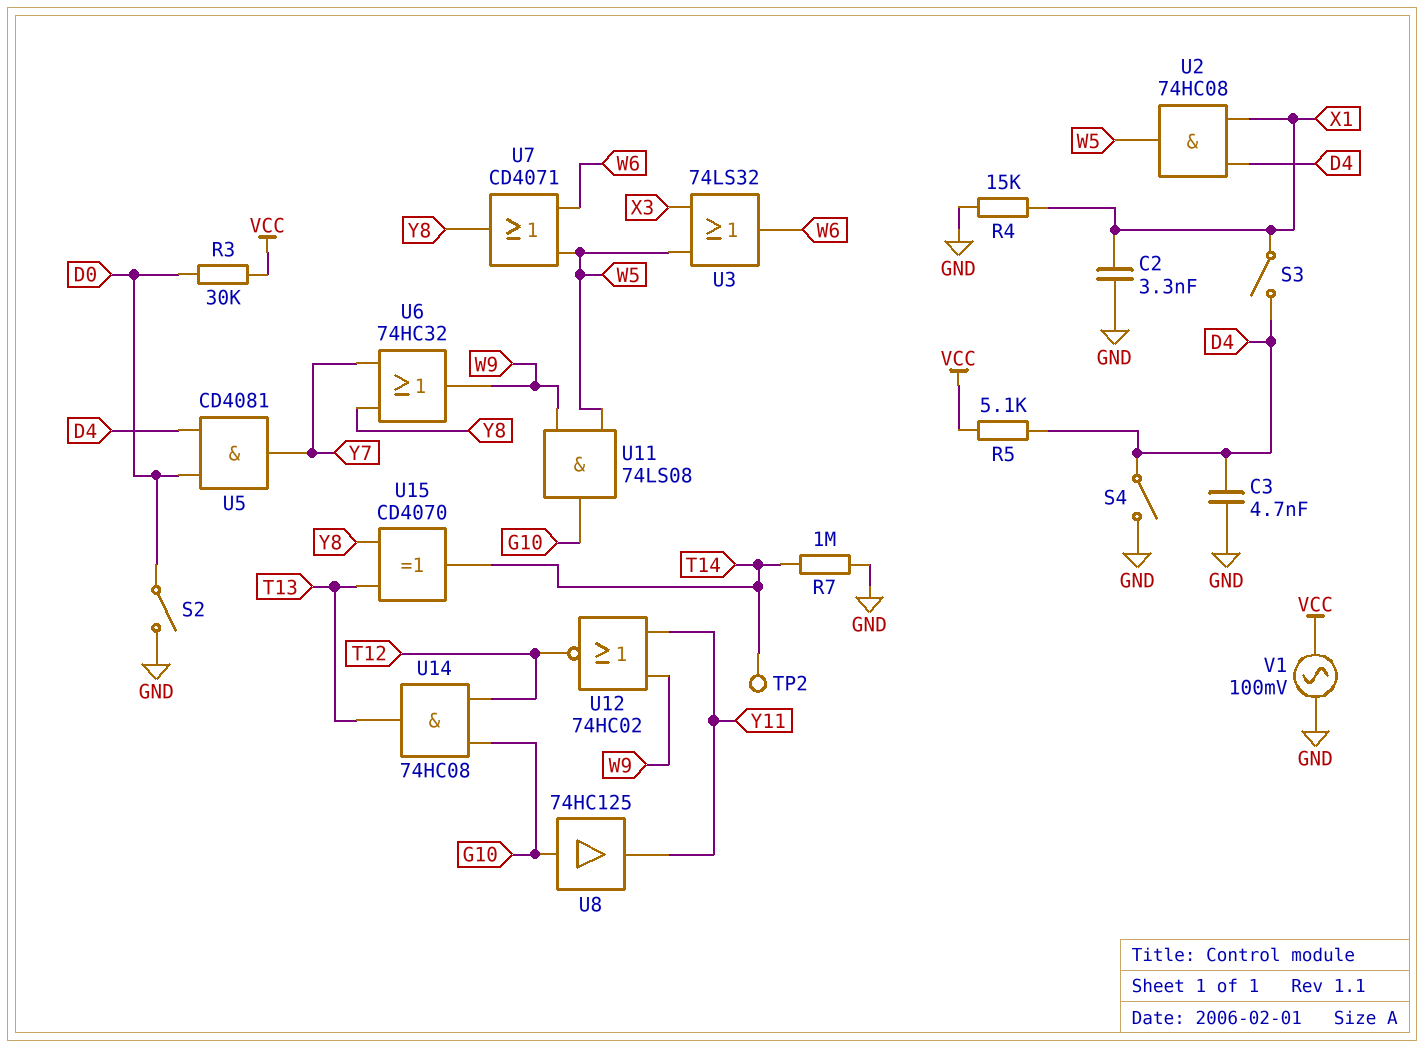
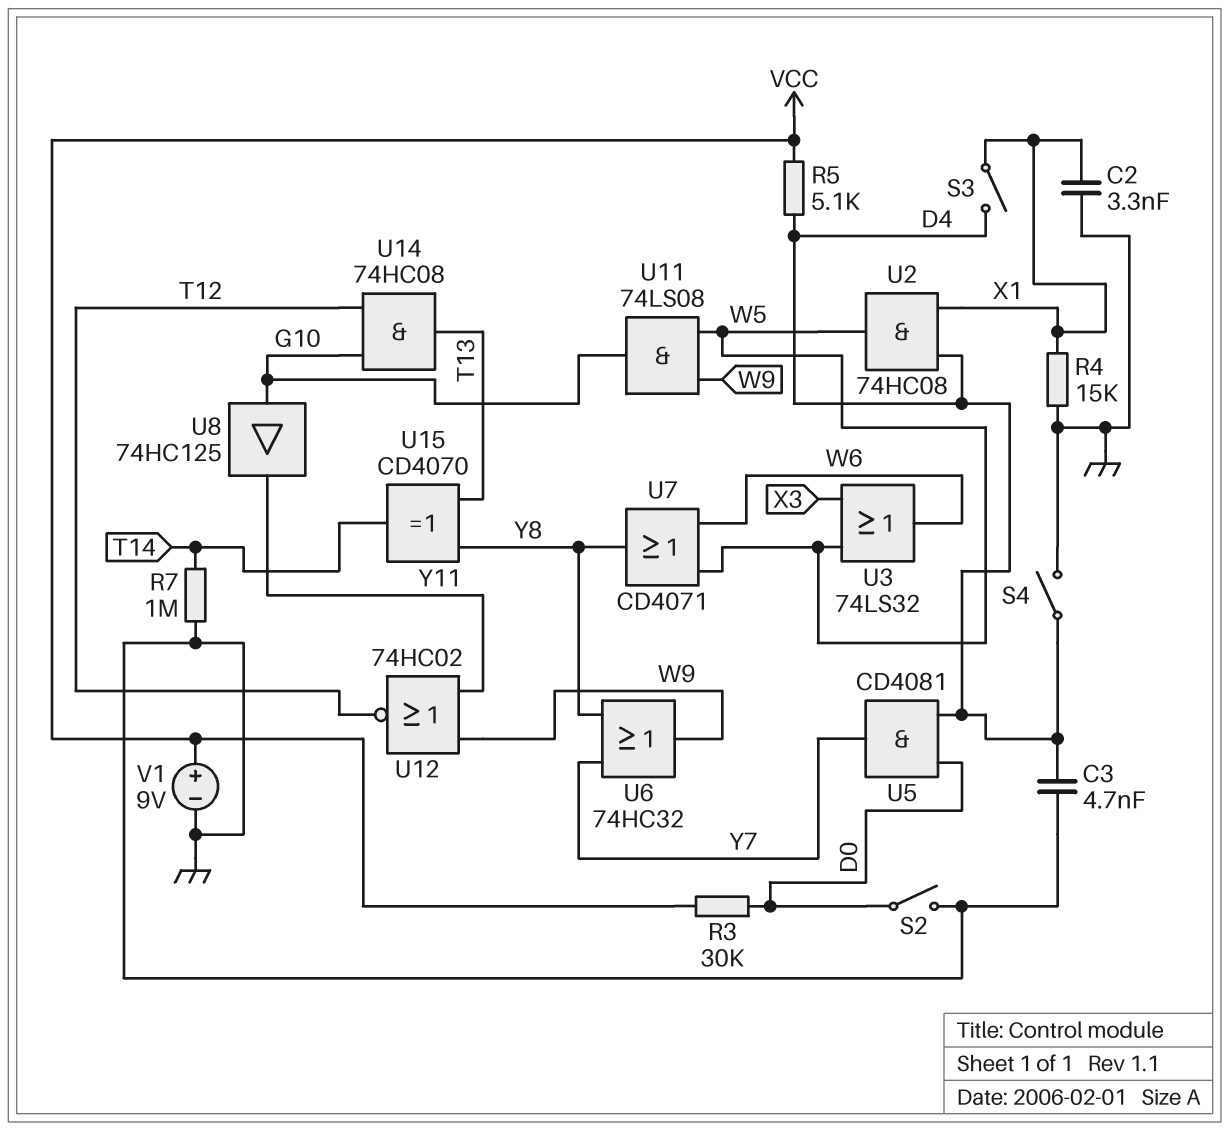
TP2: test point (T14) -> none
V1: AC 100mV (GND, VCC) -> 9V (plus VCC, minus GND)

